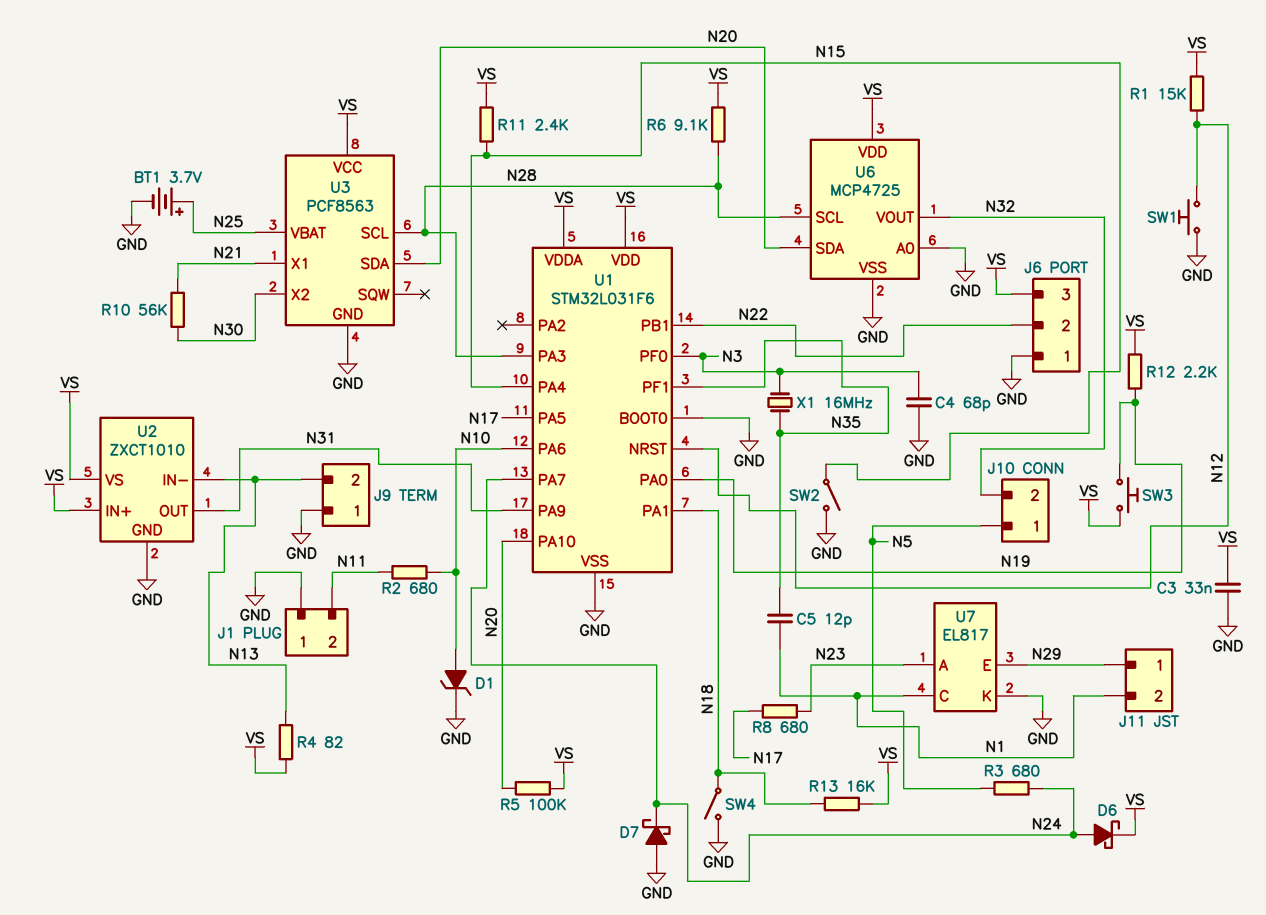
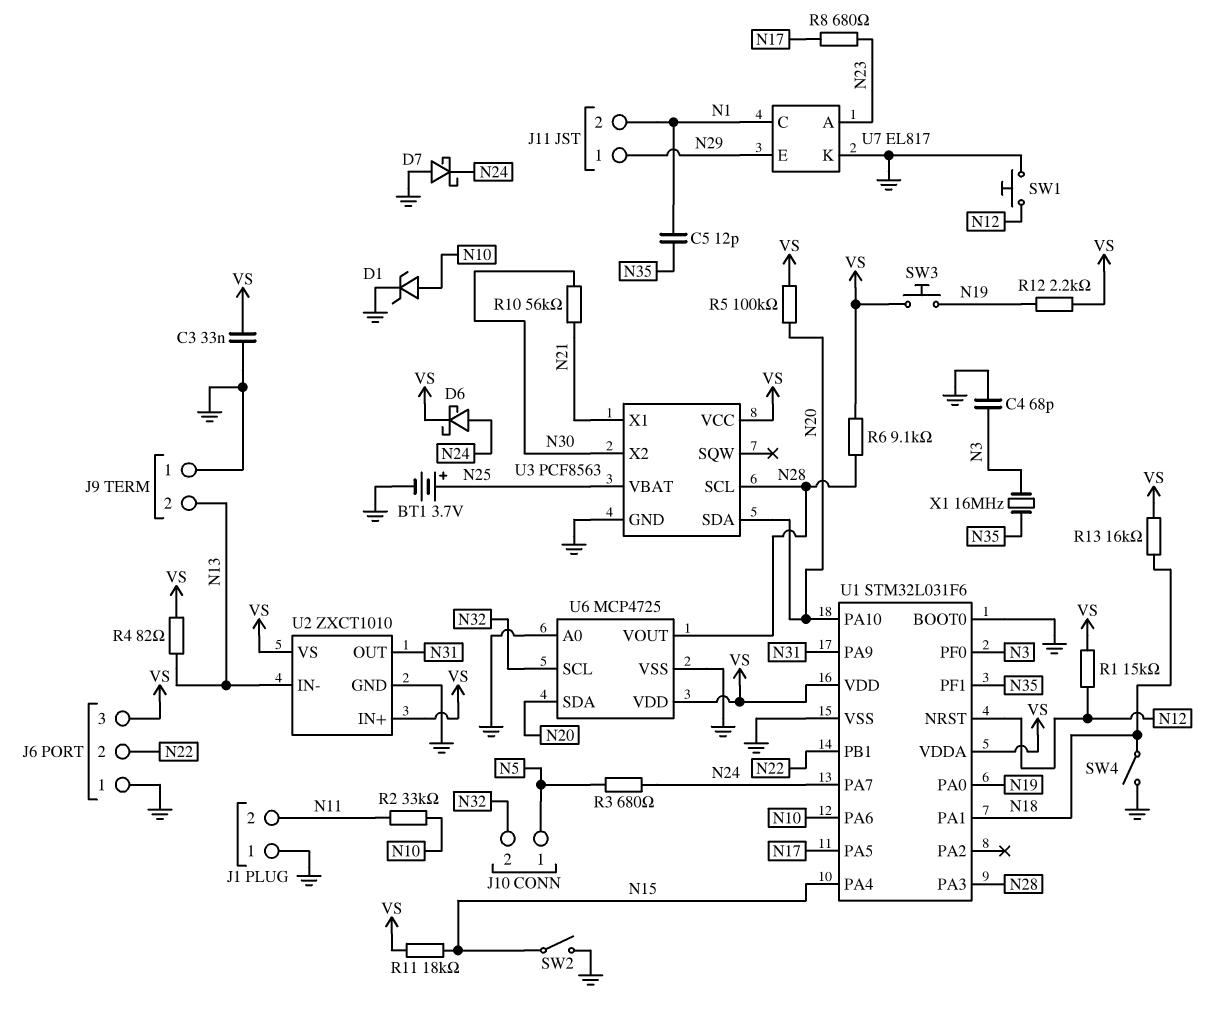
R2: 680 (N10, N11) -> 33k (N10, N11)
R11: 2.4k (N15, VS) -> 18k (N15, VS)
U6 pin SCL: N28 -> N32
U6 pin VOUT: N32 -> N28

